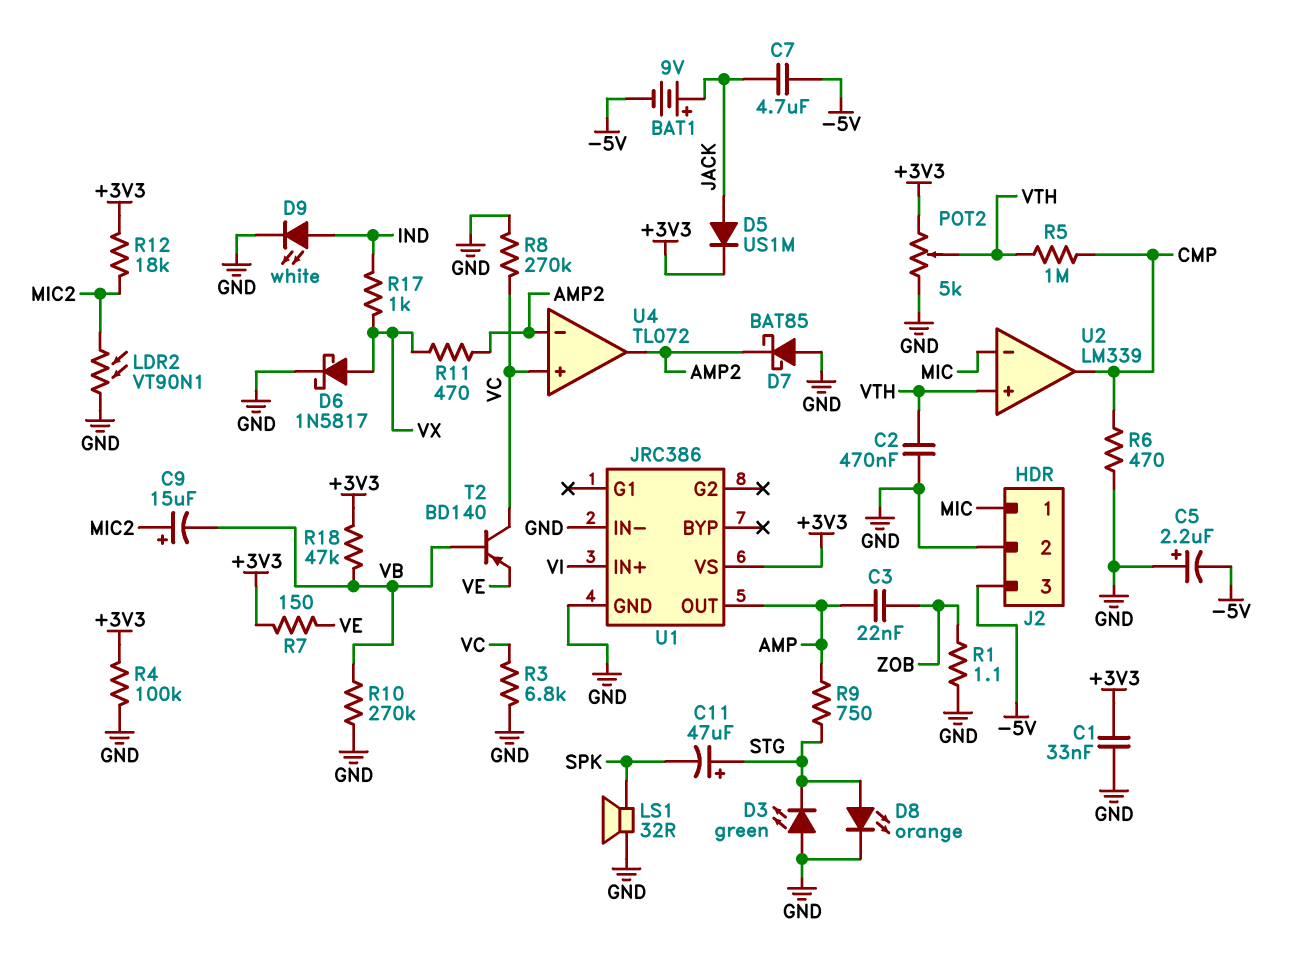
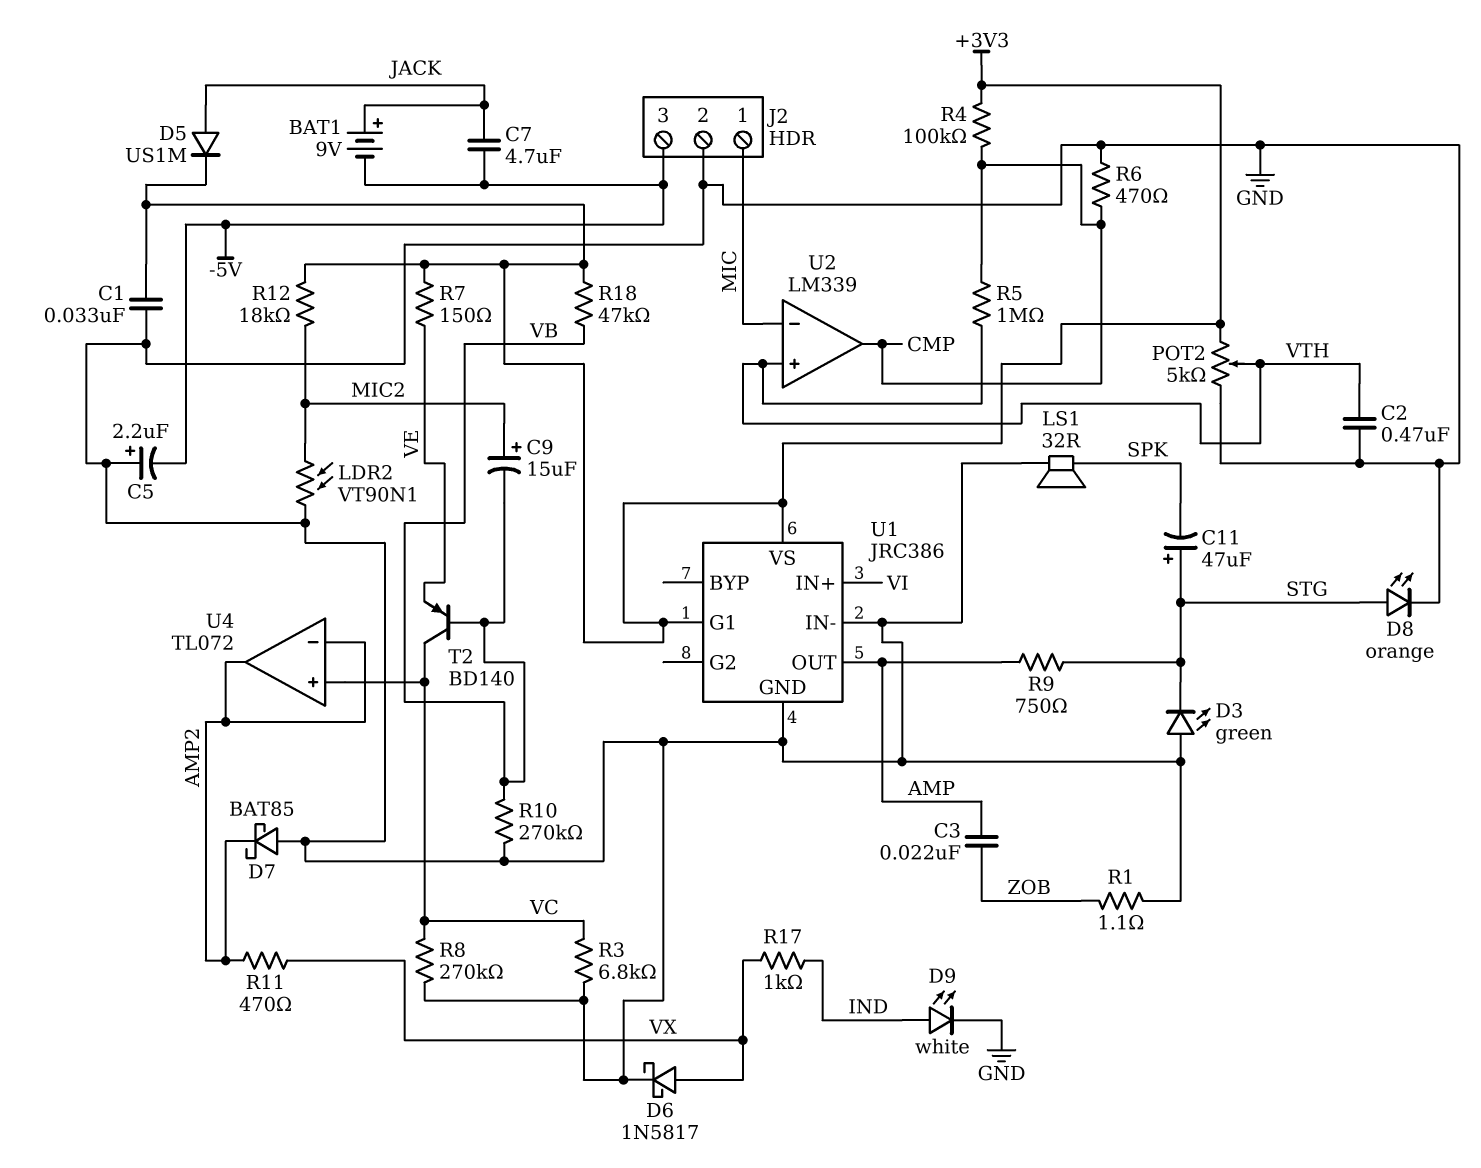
R4: 100k (+3V3, GND) -> 100k (+3V3, CMP)
U1 pin G1: none -> +3V3

